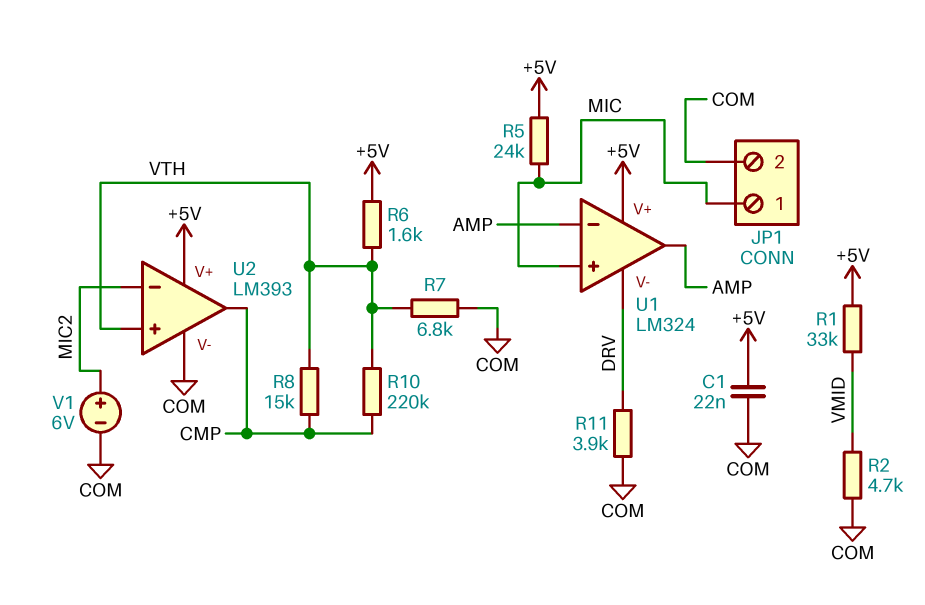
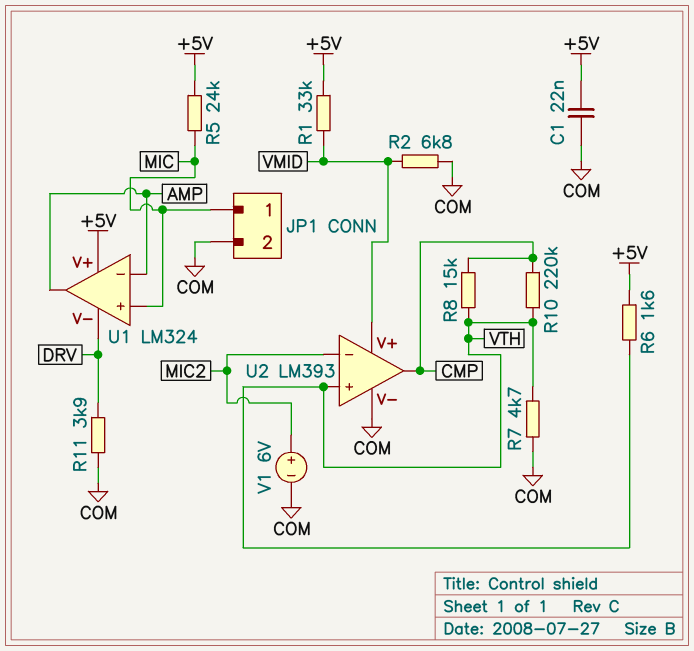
R2: 4.7k (COM, VMID) -> 6.8k (COM, VMID)
R7: 6.8k (COM, VTH) -> 4.7k (COM, VTH)
U2 pin V+: +5V -> VMID

